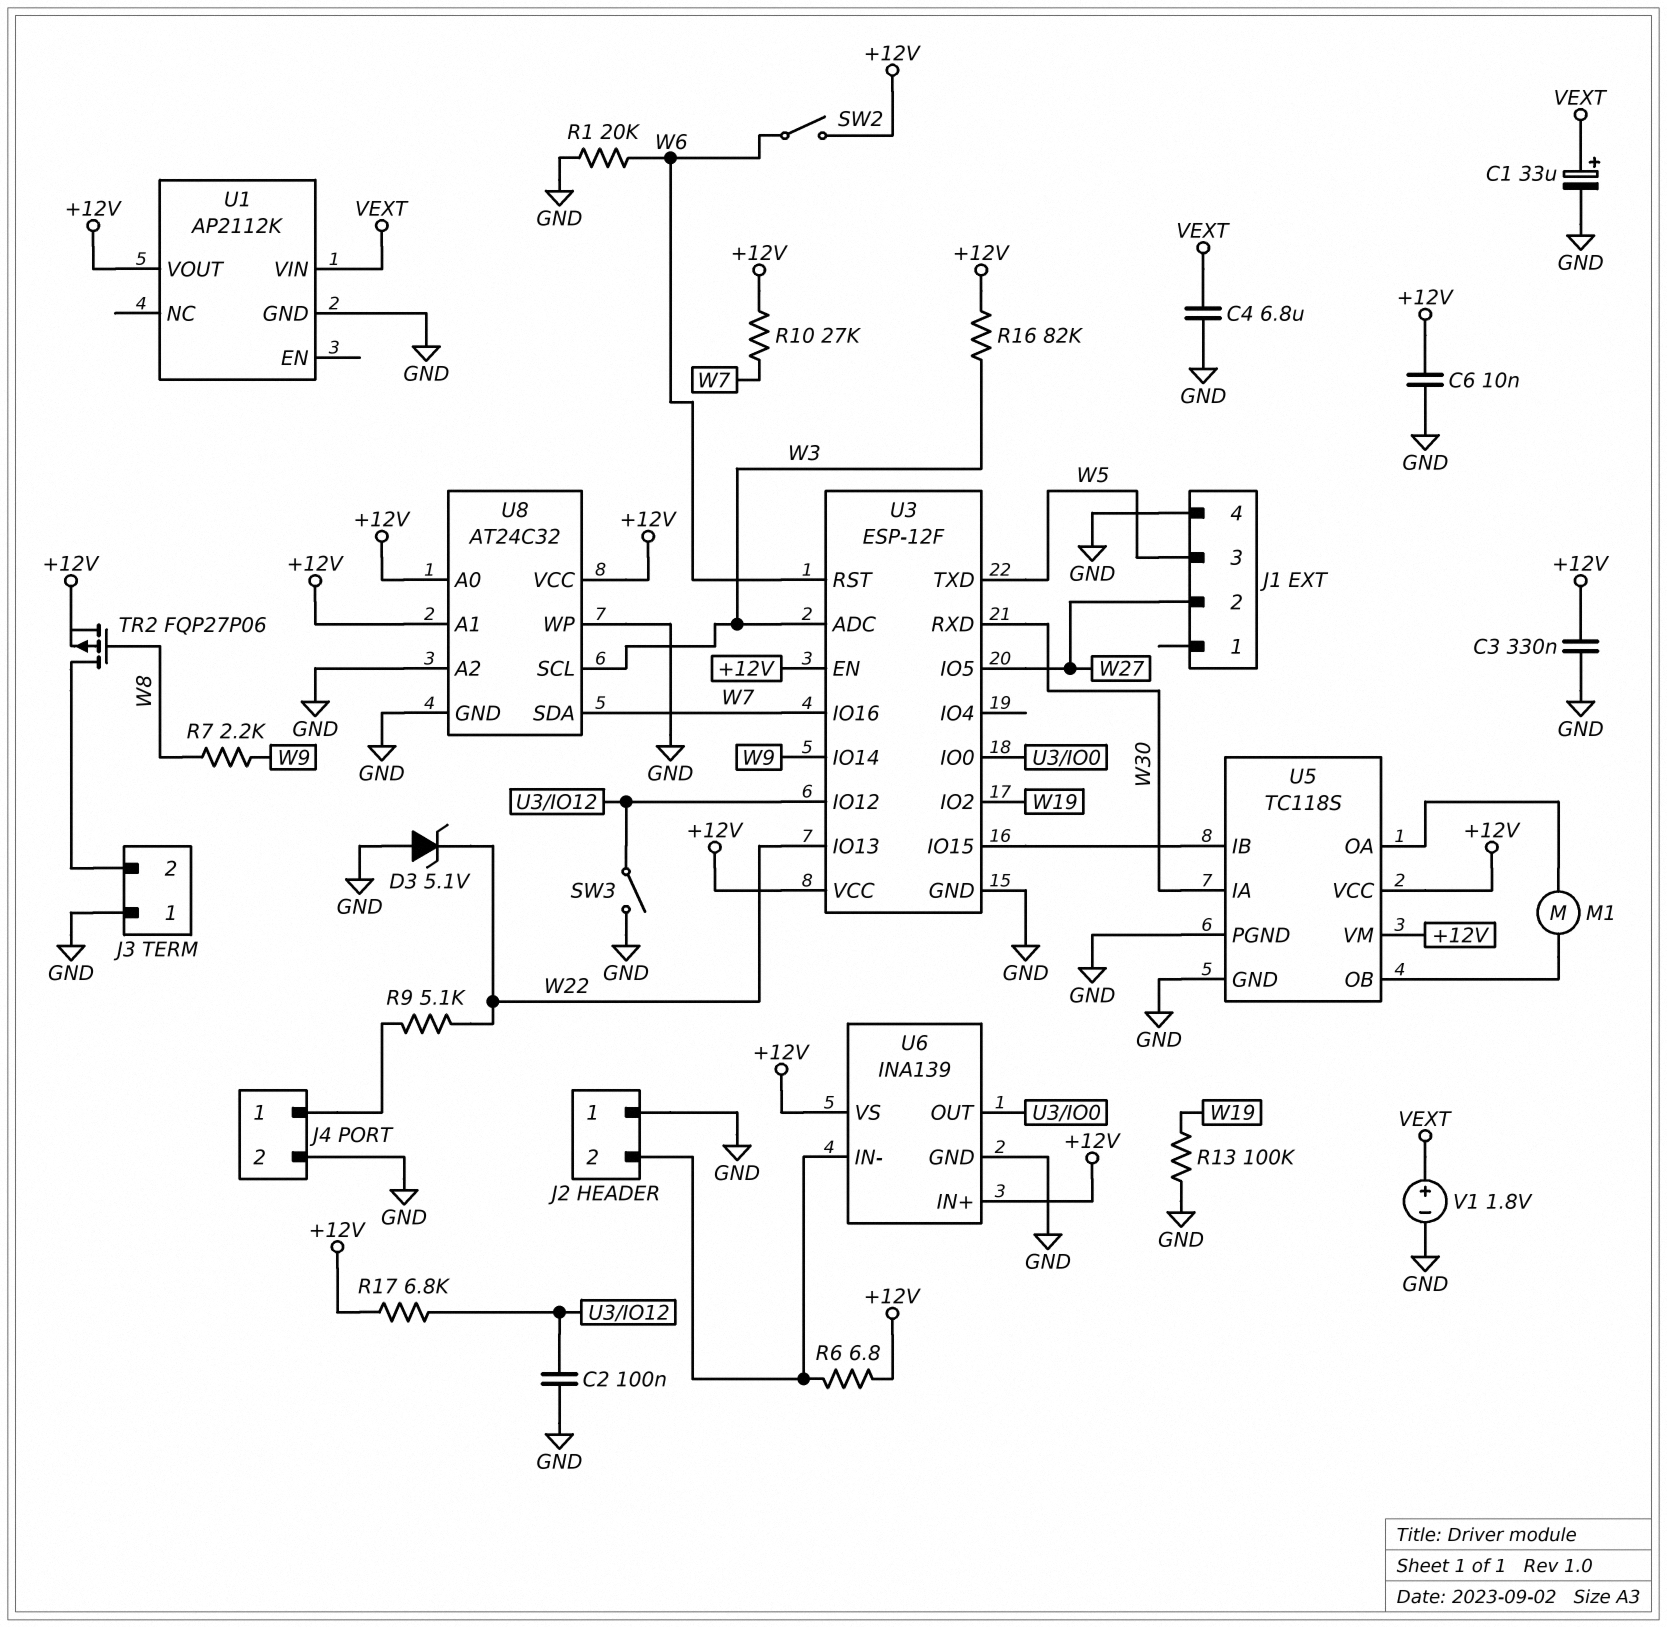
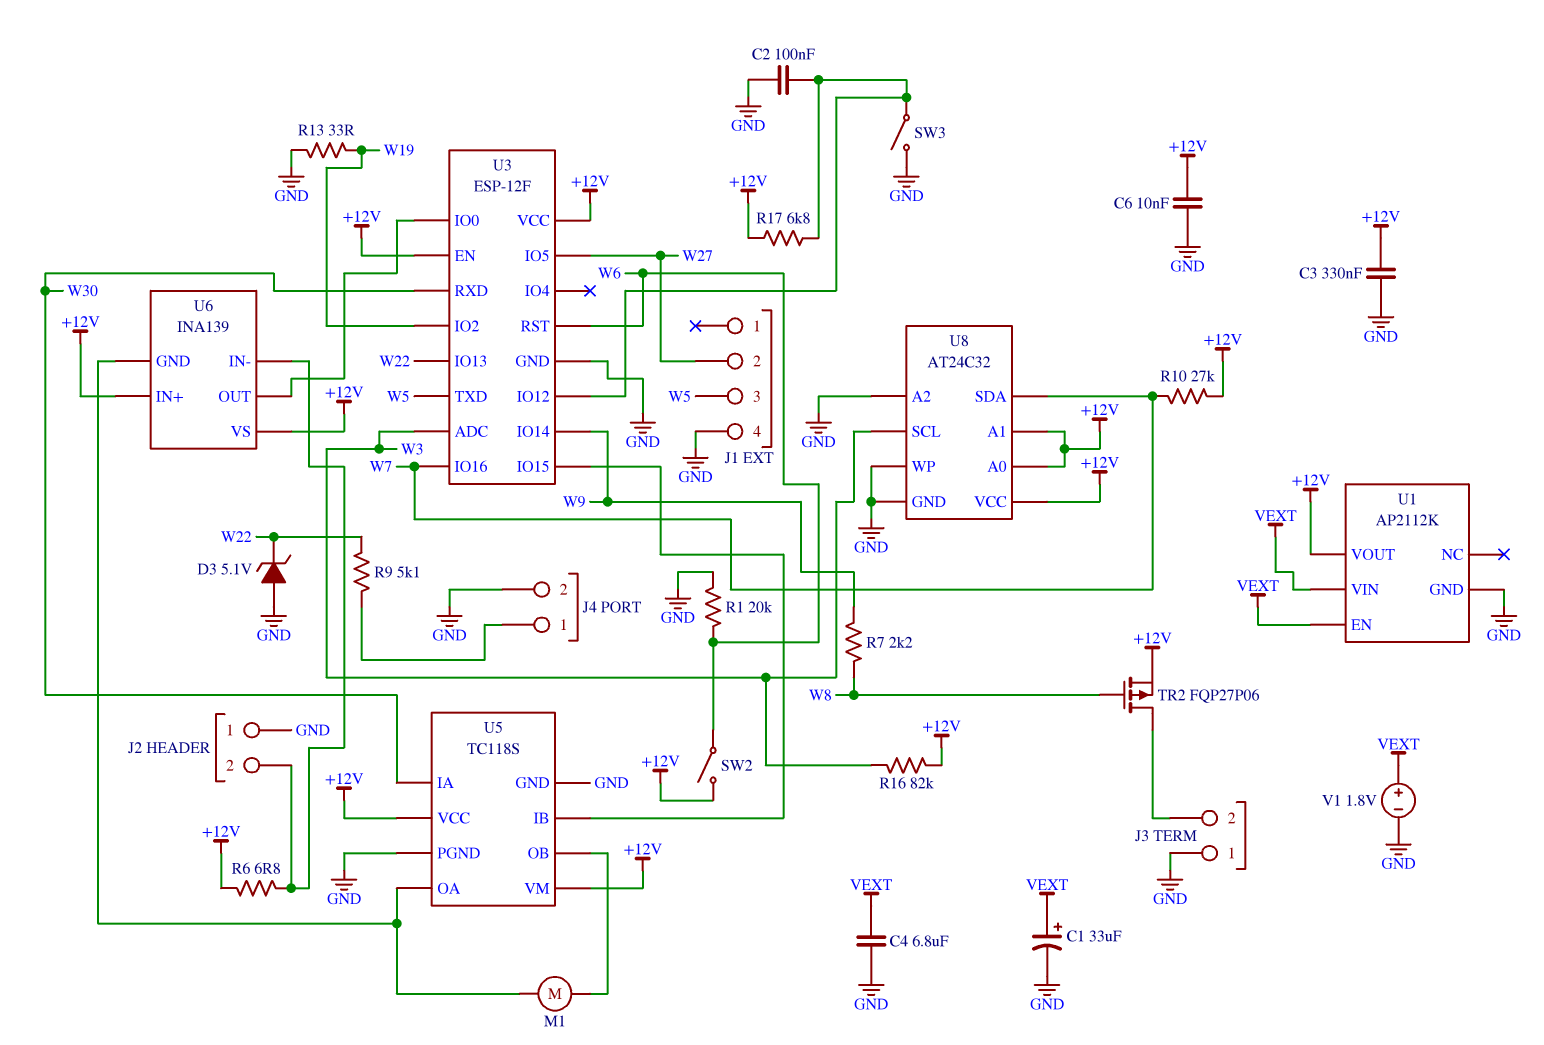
R13: 100k (GND, W19) -> 33 (GND, W19)
U1 pin EN: none -> VEXT
U6 pin GND: GND -> U5/OA

